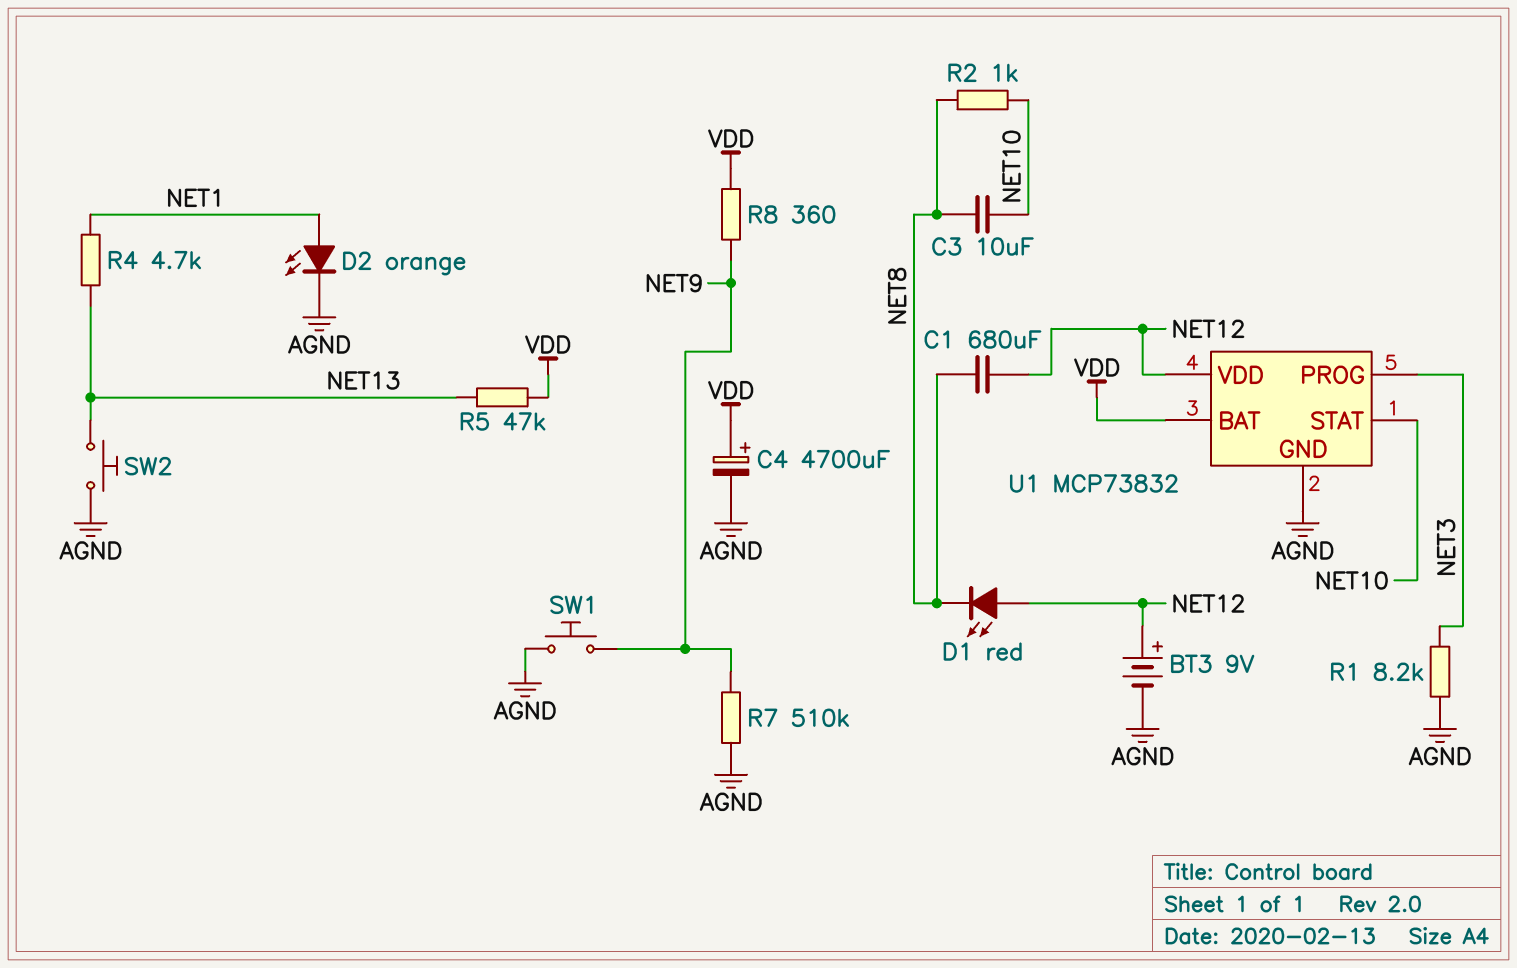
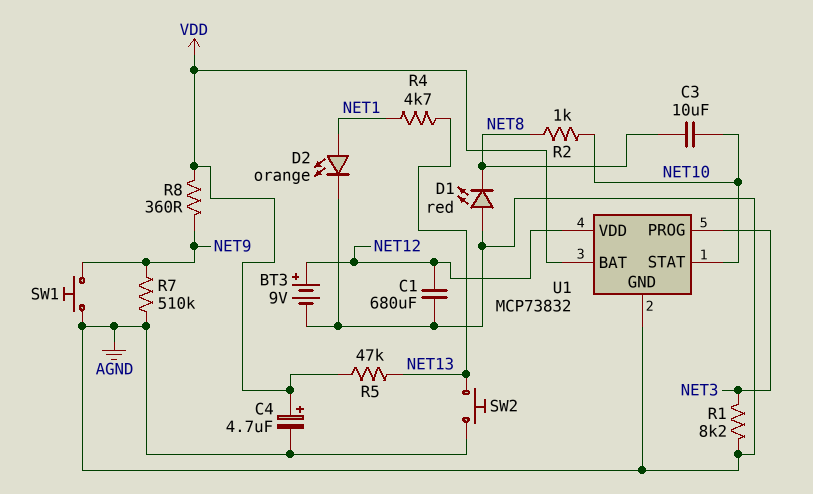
C1: 680uF (NET8, NET12) -> 680uF (AGND, NET12)
C4: 4700uF (plus VDD, minus AGND) -> 4.7uF (plus VDD, minus AGND)
D1: LED red (A NET12, K NET8) -> LED red (A AGND, K NET8)

